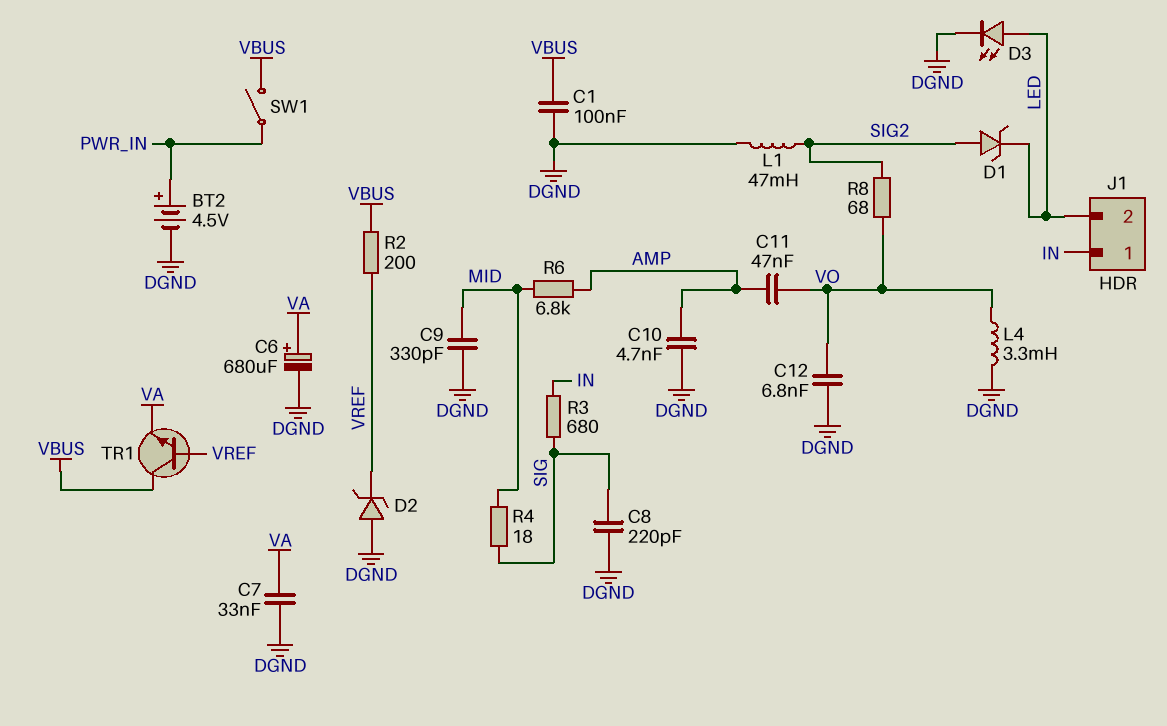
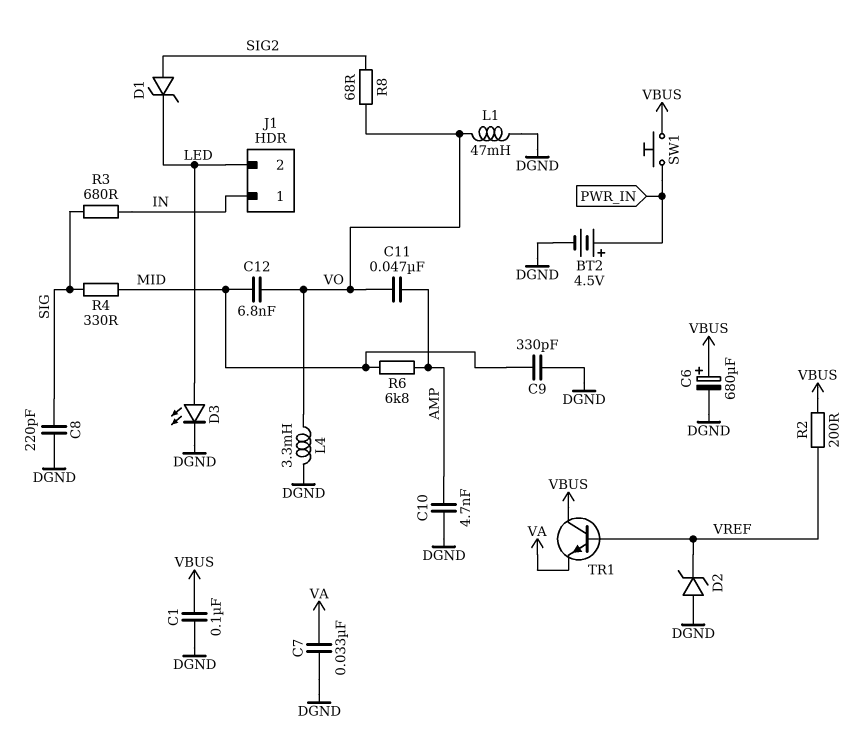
C6: 680uF (plus VA, minus DGND) -> 680uF (plus VBUS, minus DGND)
C12: 6.8nF (DGND, VO) -> 6.8nF (MID, VO)
L1: 47mH (DGND, SIG2) -> 47mH (DGND, VO)
R4: 18 (MID, SIG) -> 330 (MID, SIG)
SW1: switch (PWR_IN, VBUS) -> button (PWR_IN, VBUS)

